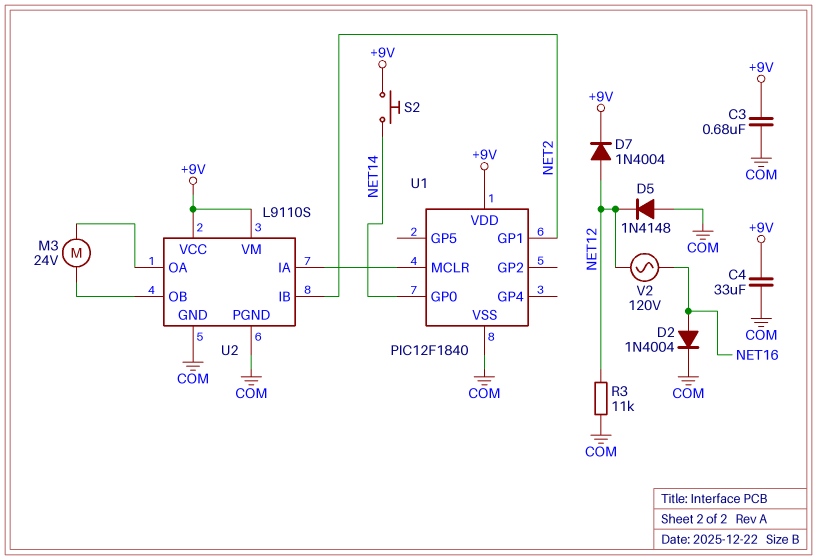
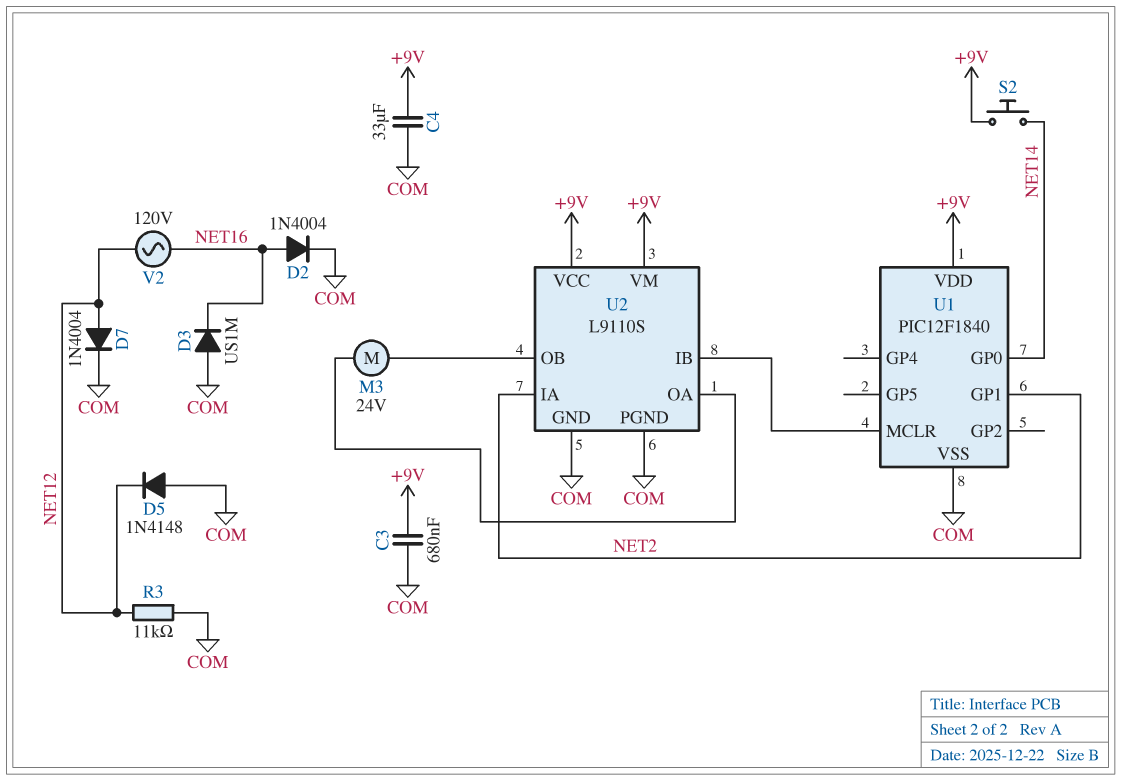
D3: none -> diode US1M (A COM, K NET16)
D7: diode 1N4004 (A NET12, K +9V) -> diode 1N4004 (A NET12, K COM)
U2 pin IA: U1/MCLR -> NET2
U2 pin IB: NET2 -> U1/MCLR

